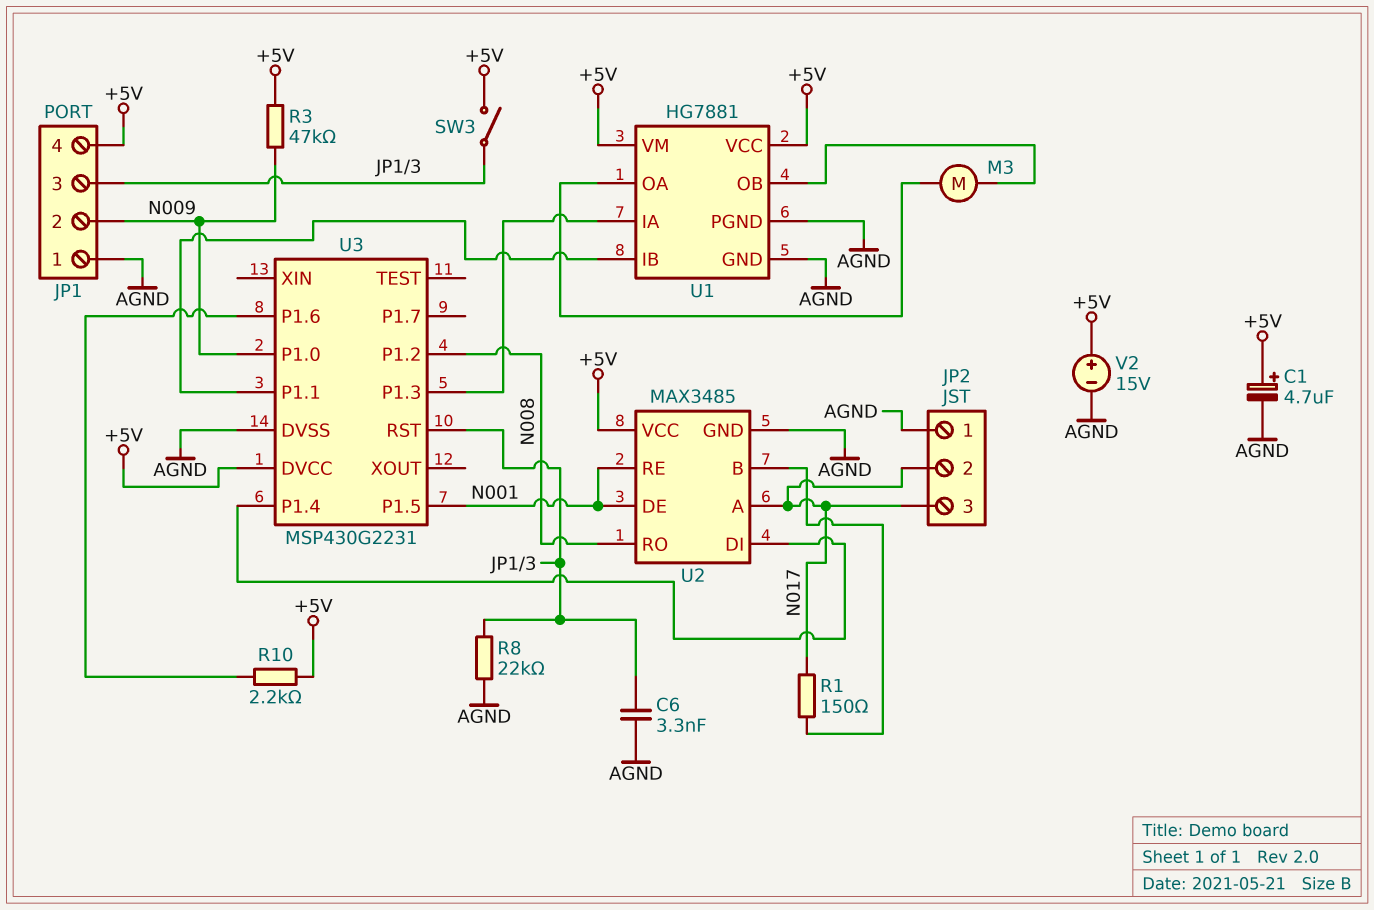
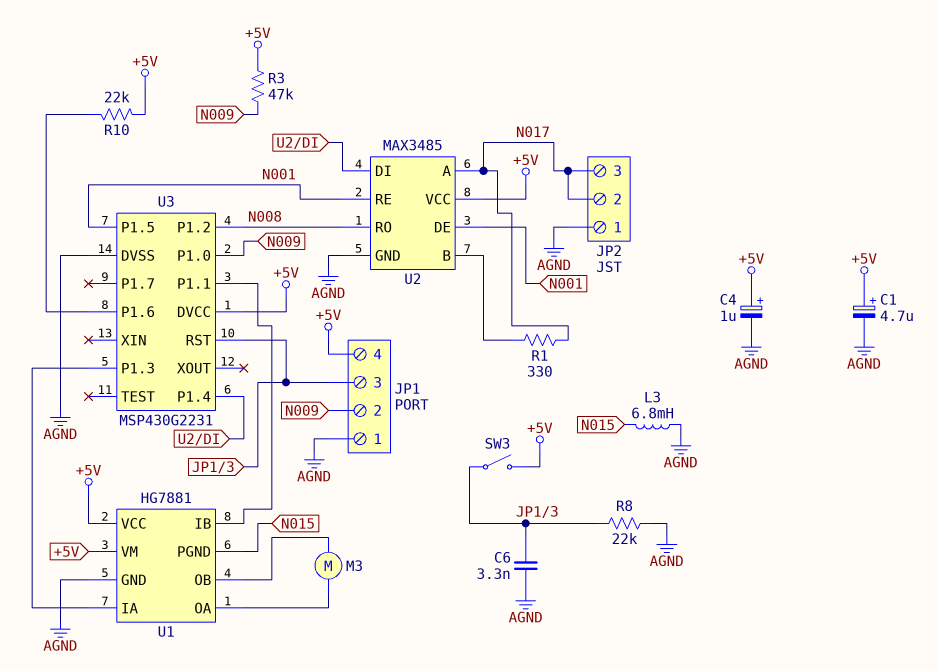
C4: none -> 1uF (plus +5V, minus AGND)
L3: none -> 6.8mH (AGND, N015)
R1: 150 (N017, U2/B) -> 330 (N017, U2/B)
R10: 2.2k (+5V, U3/P1.6) -> 22k (+5V, U3/P1.6)
U1 pin PGND: AGND -> N015
V2: 15V (plus +5V, minus AGND) -> none

